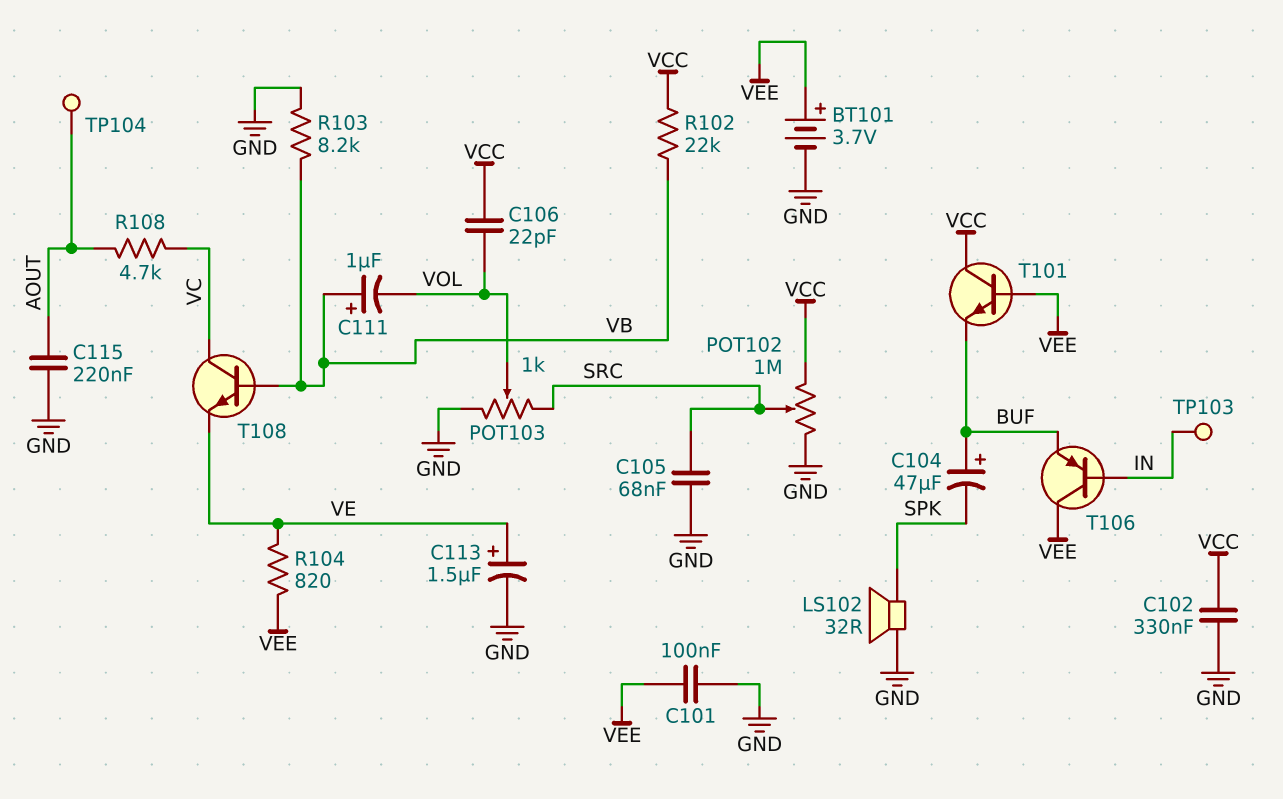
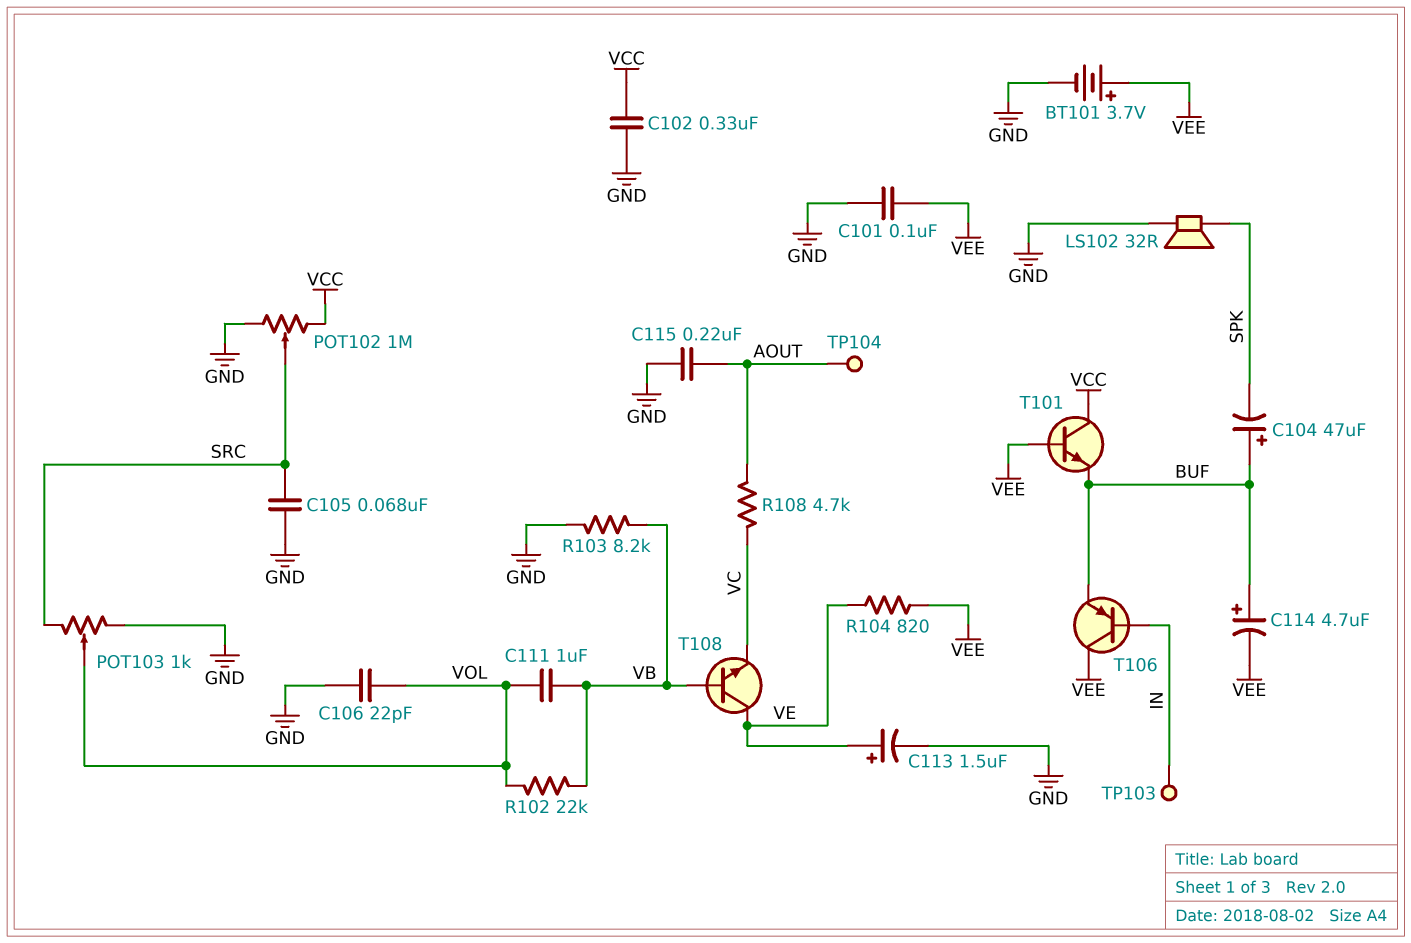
C106: 22pF (VCC, VOL) -> 22pF (GND, VOL)
C111: 1uF (plus VB, minus VOL) -> 1uF (VB, VOL)
C114: none -> 4.7uF (plus BUF, minus VEE)
R102: 22k (VB, VCC) -> 22k (VB, VOL)
T108: NPN (B VB, C VC, E VE) -> NPN (B VB, C VE, E VC)

